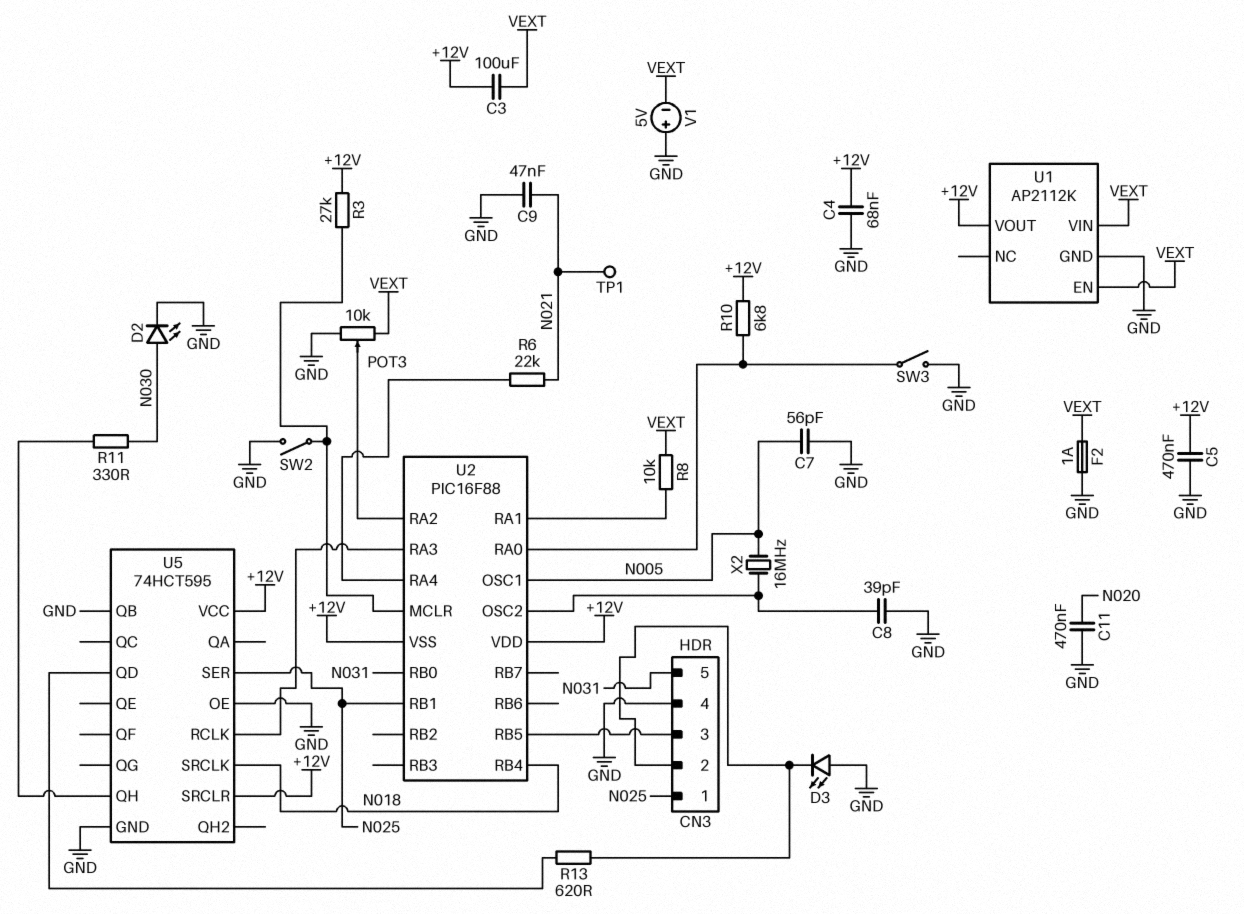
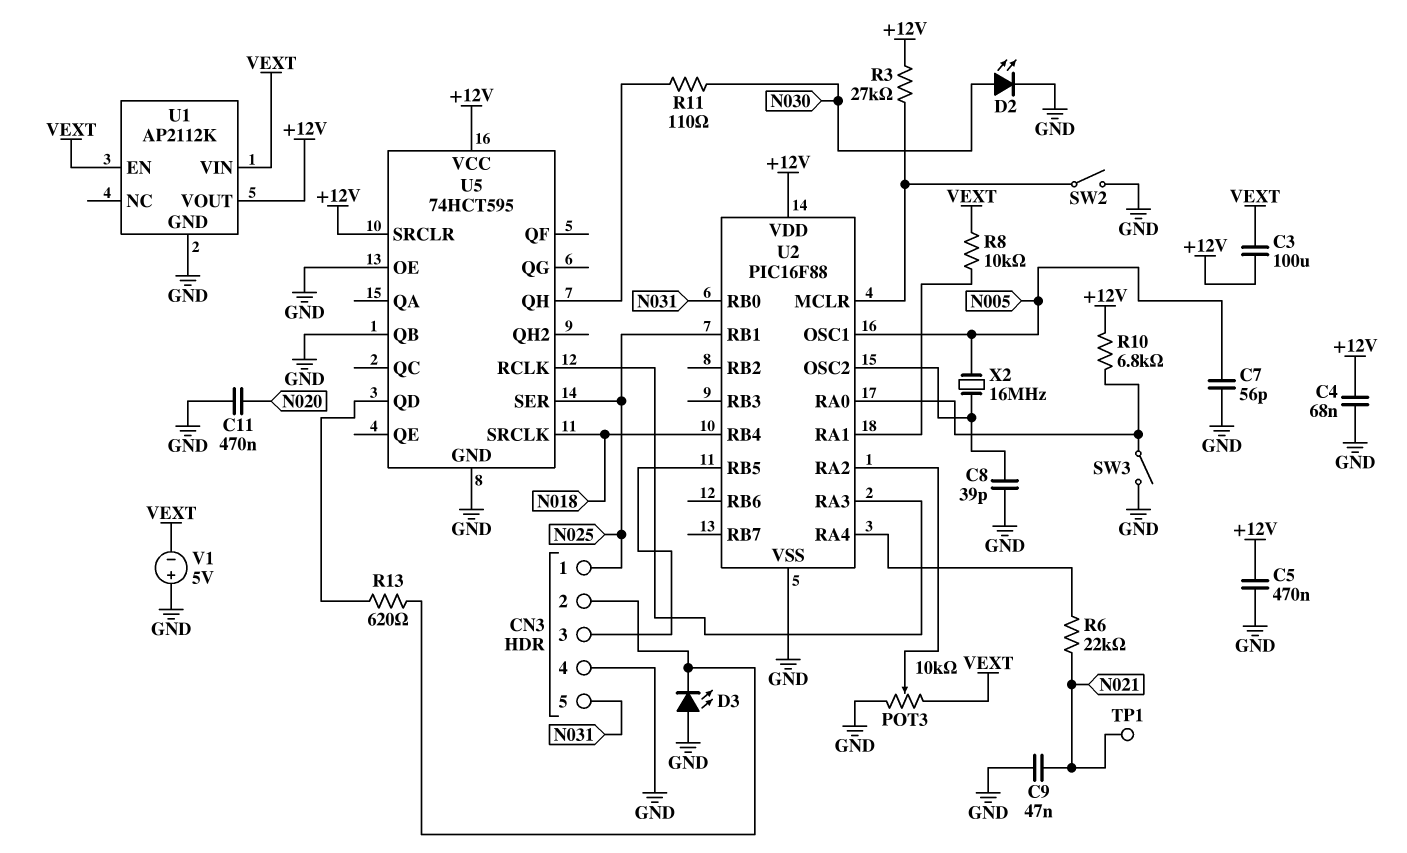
F2: 1A (GND, VEXT) -> none
R11: 330 (N030, U5/QH) -> 110 (N030, U5/QH)
U2 pin VSS: +12V -> GND

